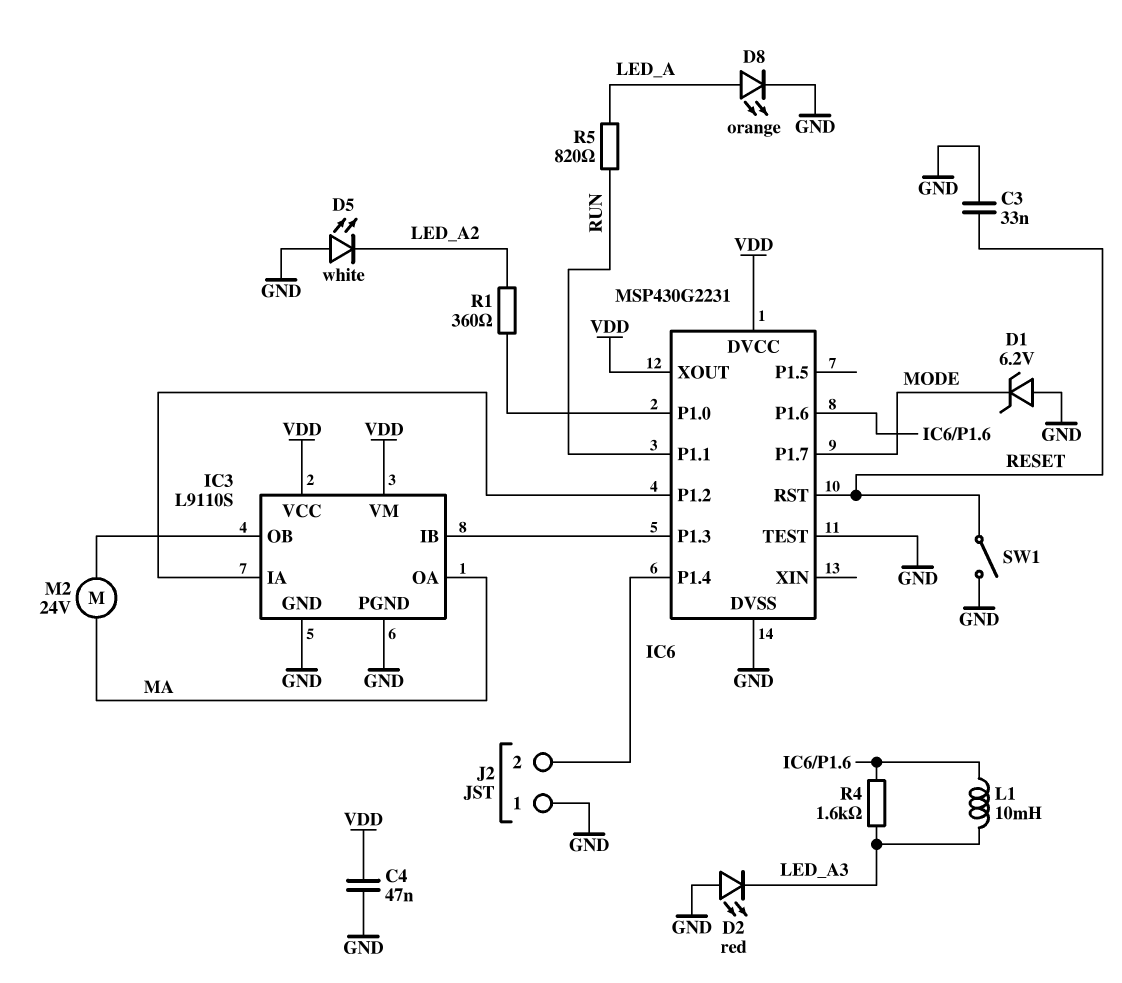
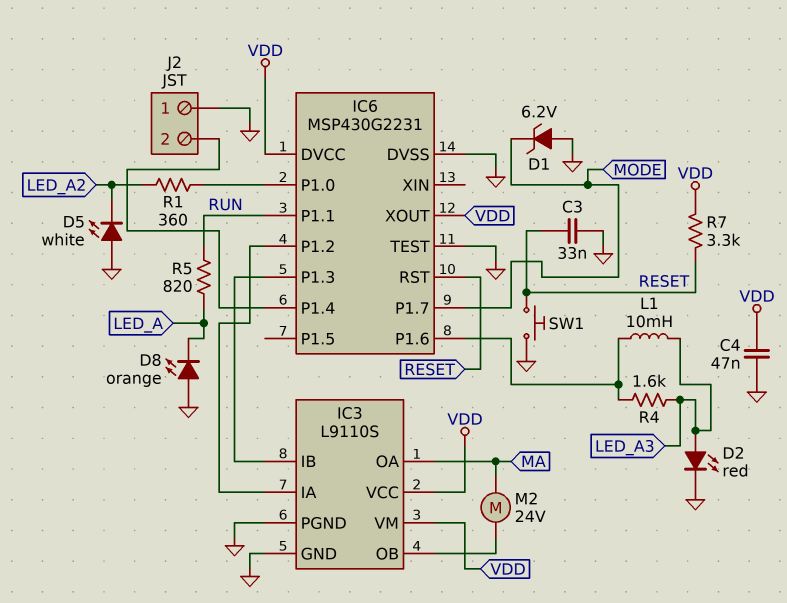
D2: LED red (A GND, K LED_A3) -> LED red (A LED_A3, K GND)
D8: LED orange (A LED_A, K GND) -> LED orange (A GND, K LED_A)
R7: none -> 3.3k (RESET, VDD)
SW1: switch (GND, RESET) -> button (GND, RESET)

